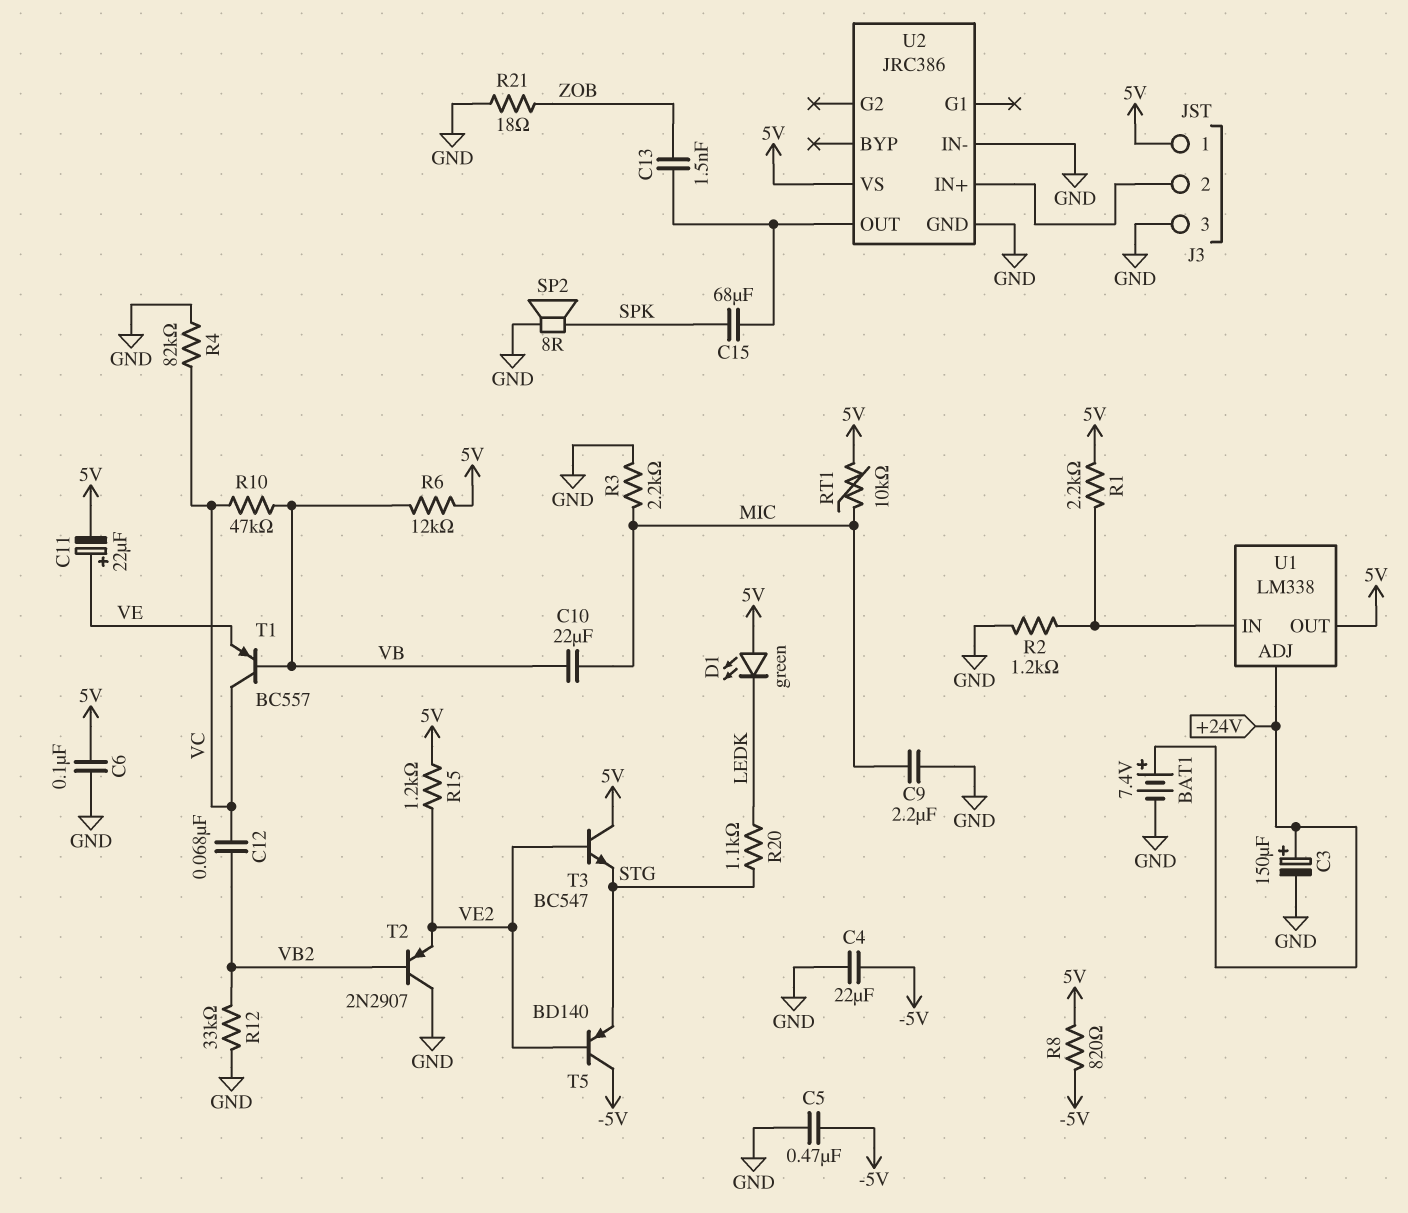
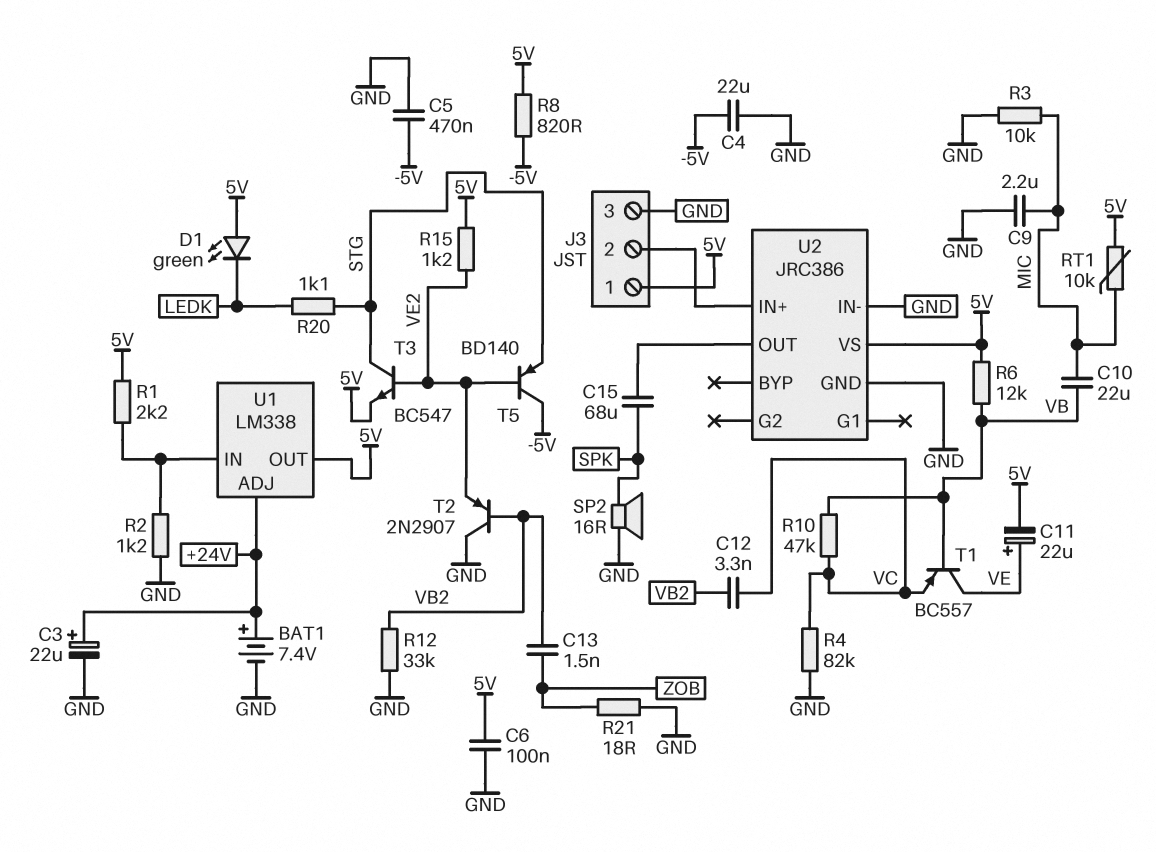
C3: 150uF (plus +24V, minus GND) -> 22uF (plus +24V, minus GND)
C12: 68nF (VB2, VC) -> 3.3nF (VB2, VC)
C13: 1.5nF (U2/OUT, ZOB) -> 1.5nF (VB2, ZOB)
R3: 2.2k (GND, MIC) -> 10k (GND, MIC)
SP2: speaker 8R (GND, SPK) -> speaker 16R (GND, SPK)
T1: PNP BC557 (B VB, C VC, E VE) -> PNP BC557 (B VB, C VE, E VC)
T3: NPN BC547 (B VE2, C 5V, E STG) -> NPN BC547 (B VE2, C STG, E 5V)

